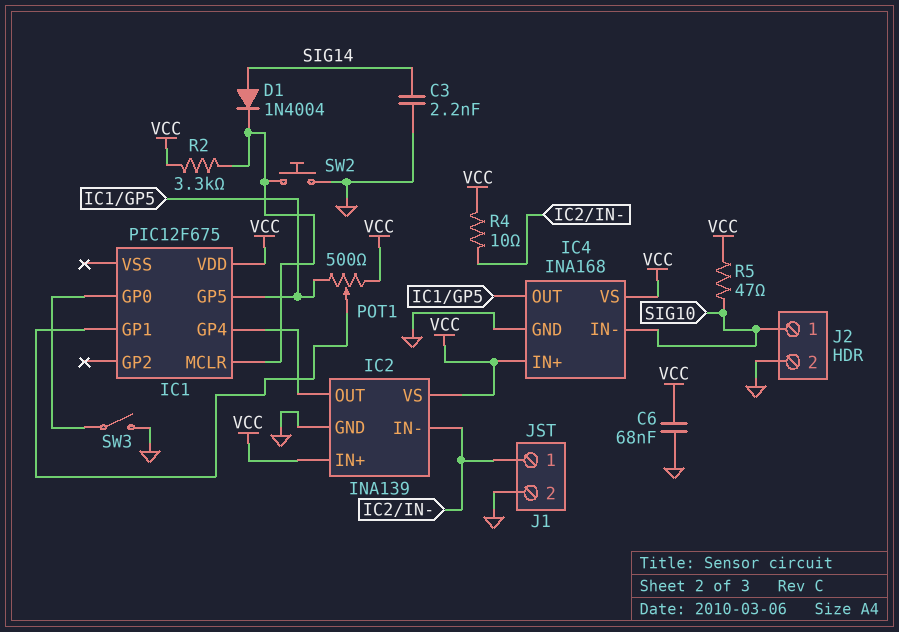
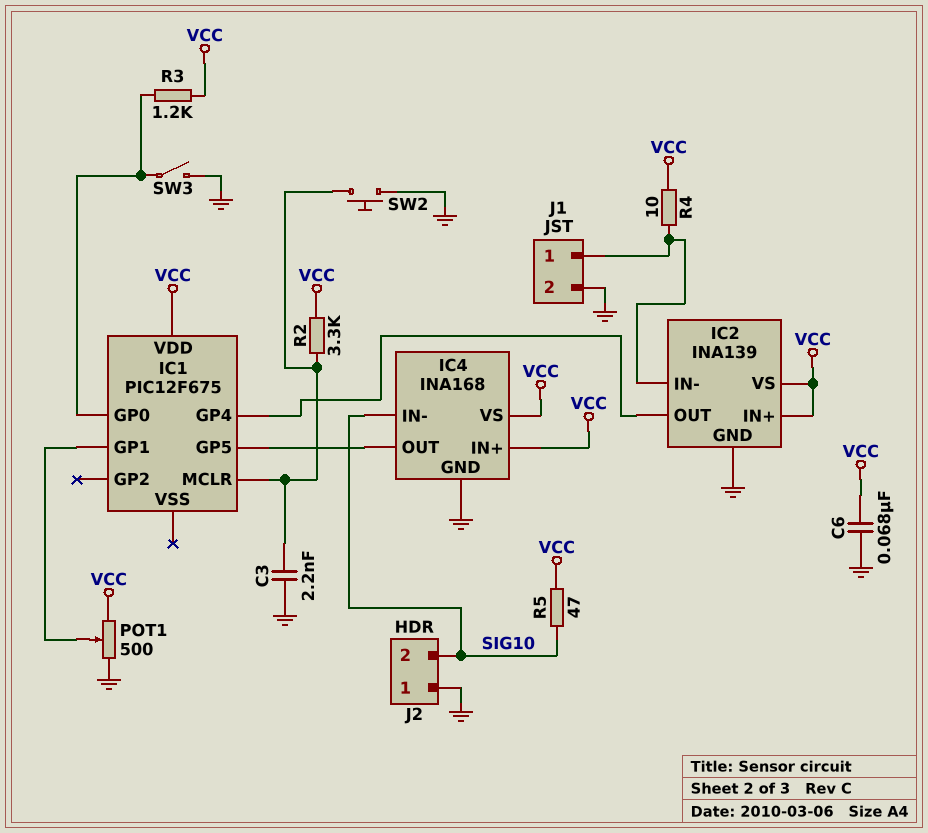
C3: 2.2nF (GND, SIG14) -> 2.2nF (GND, IC1/MCLR)
D1: diode 1N4004 (A SIG14, K IC1/MCLR) -> none
J2 pin 1: SIG10 -> GND
J2 pin 2: GND -> SIG10
POT1: 500 (IC1/GP5, VCC, wiper IC1/GP1) -> 500 (GND, VCC, wiper IC1/GP1)
R3: none -> 1.2k (IC1/GP0, VCC)

